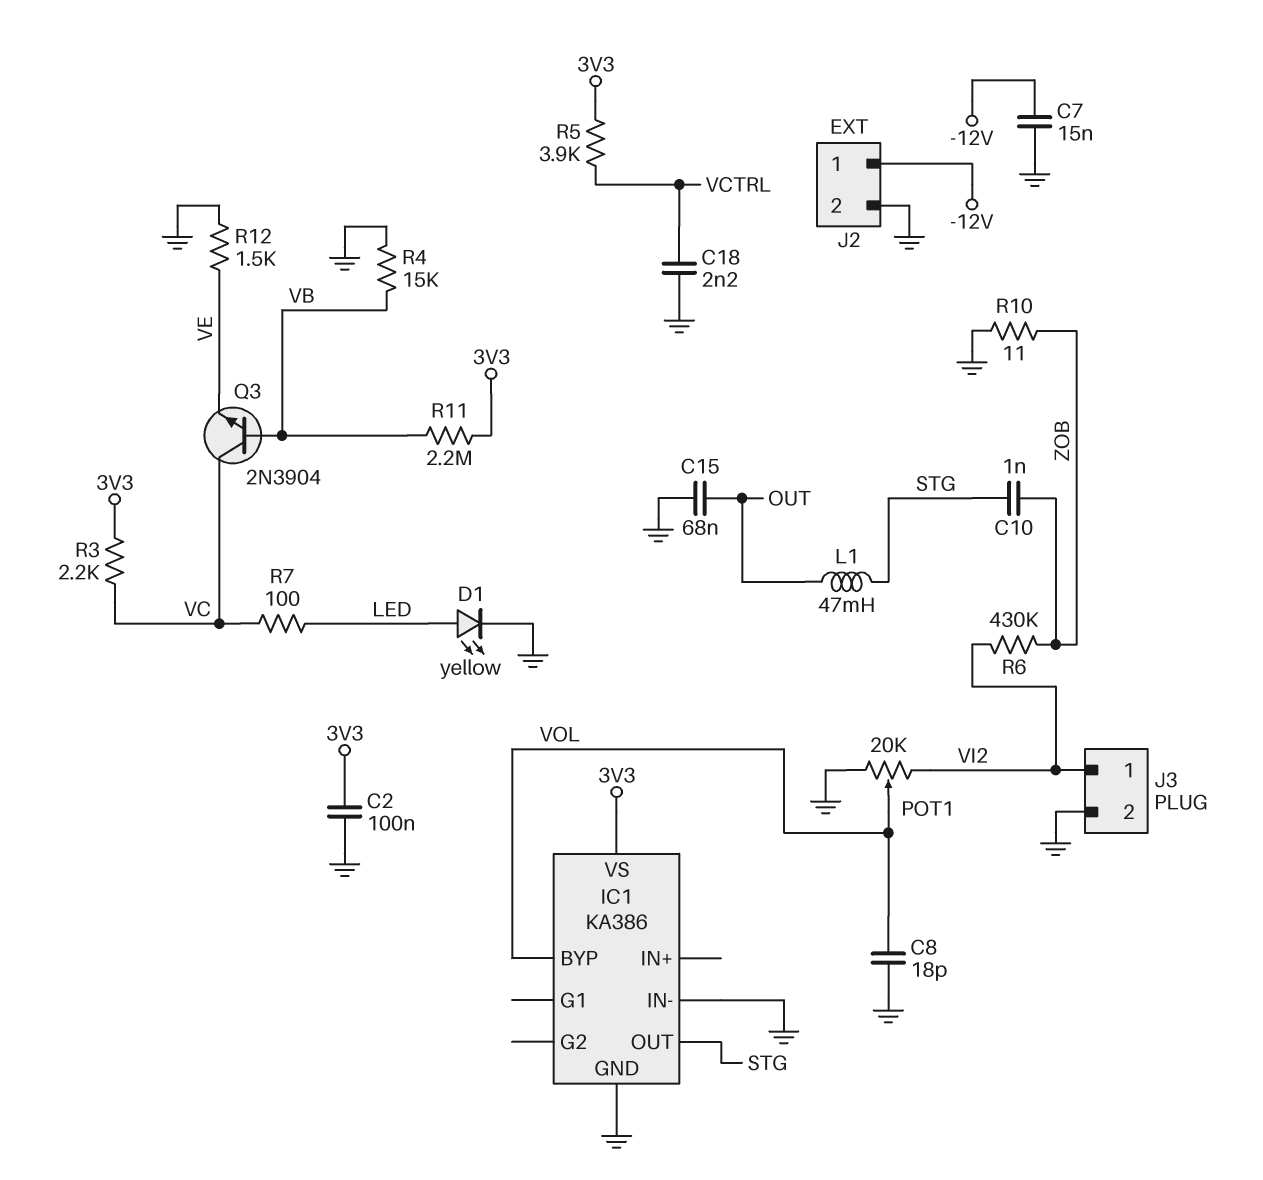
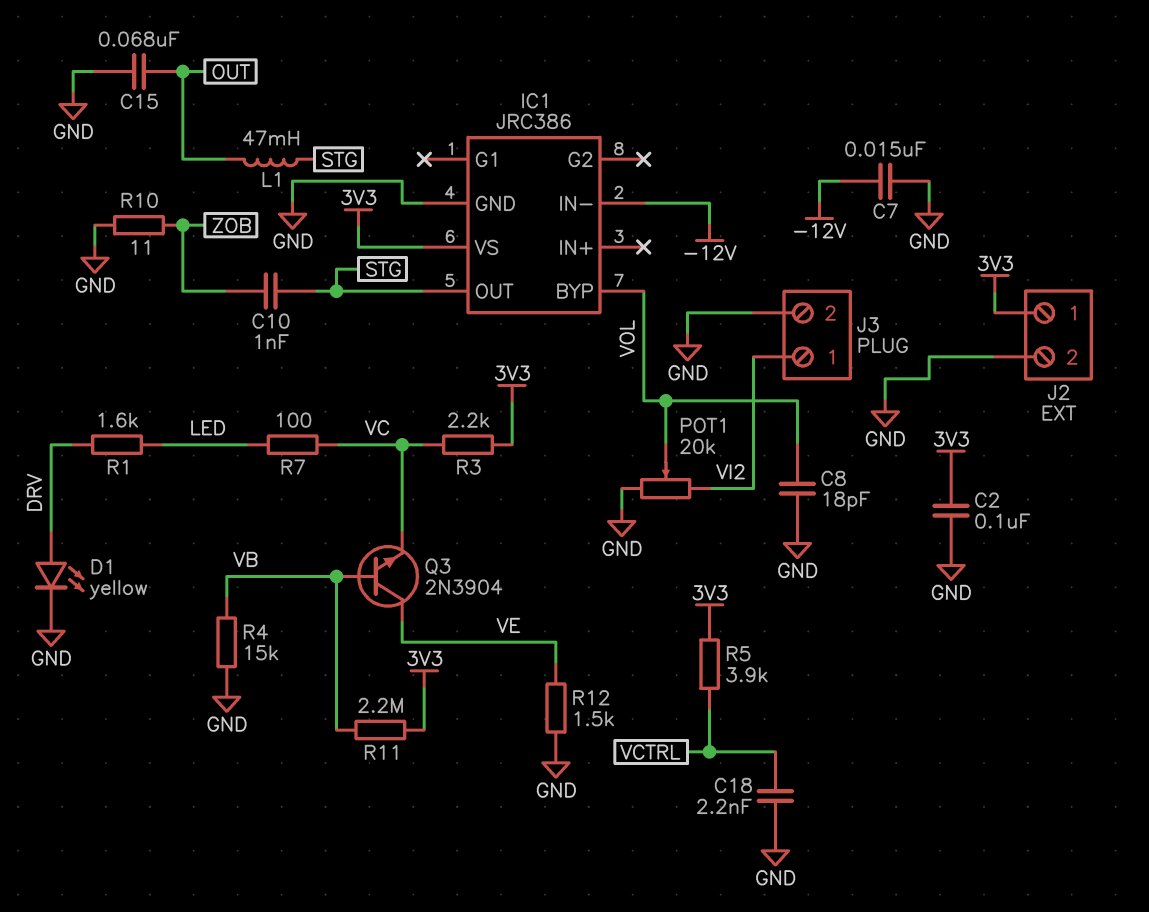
D1: LED yellow (A LED, K GND) -> LED yellow (A DRV, K GND)
IC1: KA386 -> JRC386
IC1 pin IN-: GND -> -12V
J2 pin 1: -12V -> 3V3
Q3: NPN 2N3904 (B VB, C VC, E VE) -> NPN 2N3904 (B VB, C VE, E VC)
R1: none -> 1.6k (DRV, LED)
R6: 430k (VI2, ZOB) -> none

